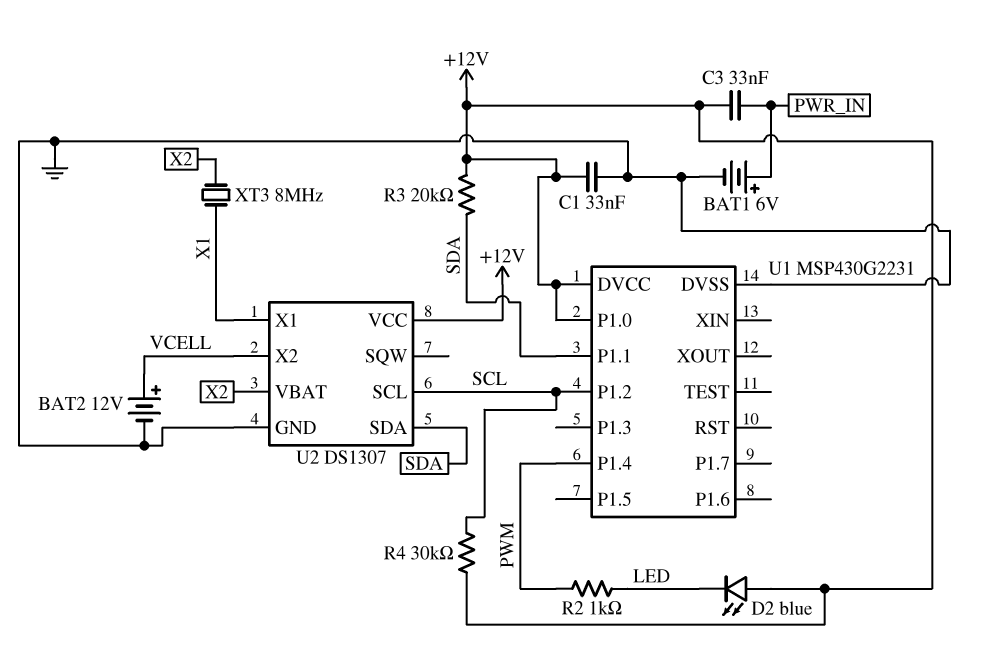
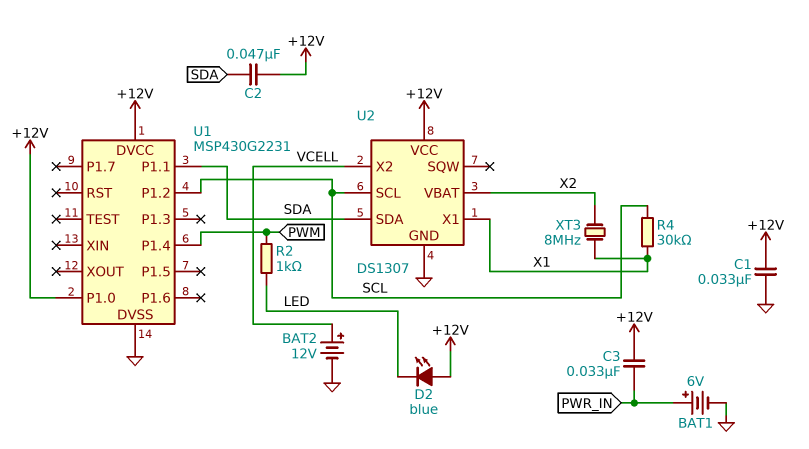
C2: none -> 47nF (+12V, SDA)
R3: 20k (+12V, SDA) -> none
R4: 30k (+12V, SCL) -> 30k (SCL, X1)

